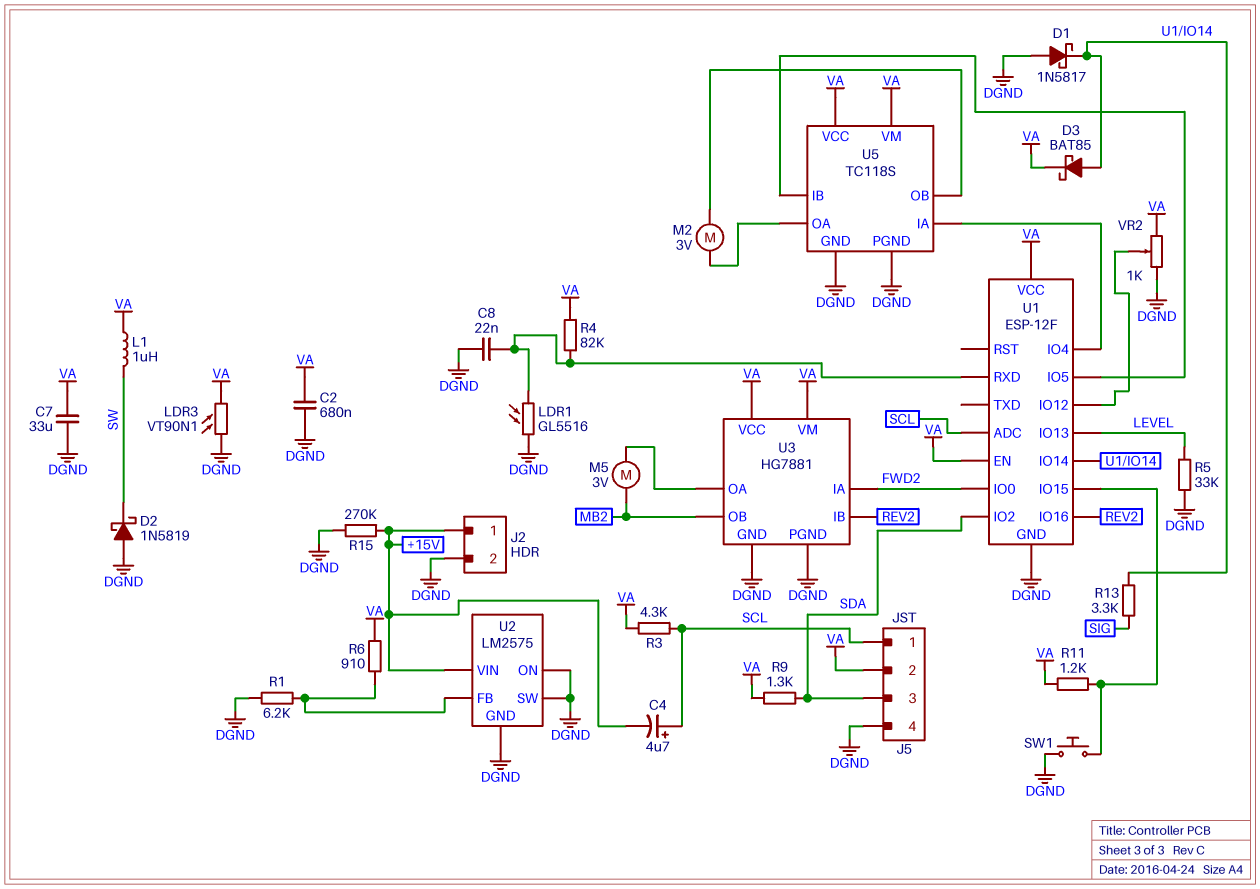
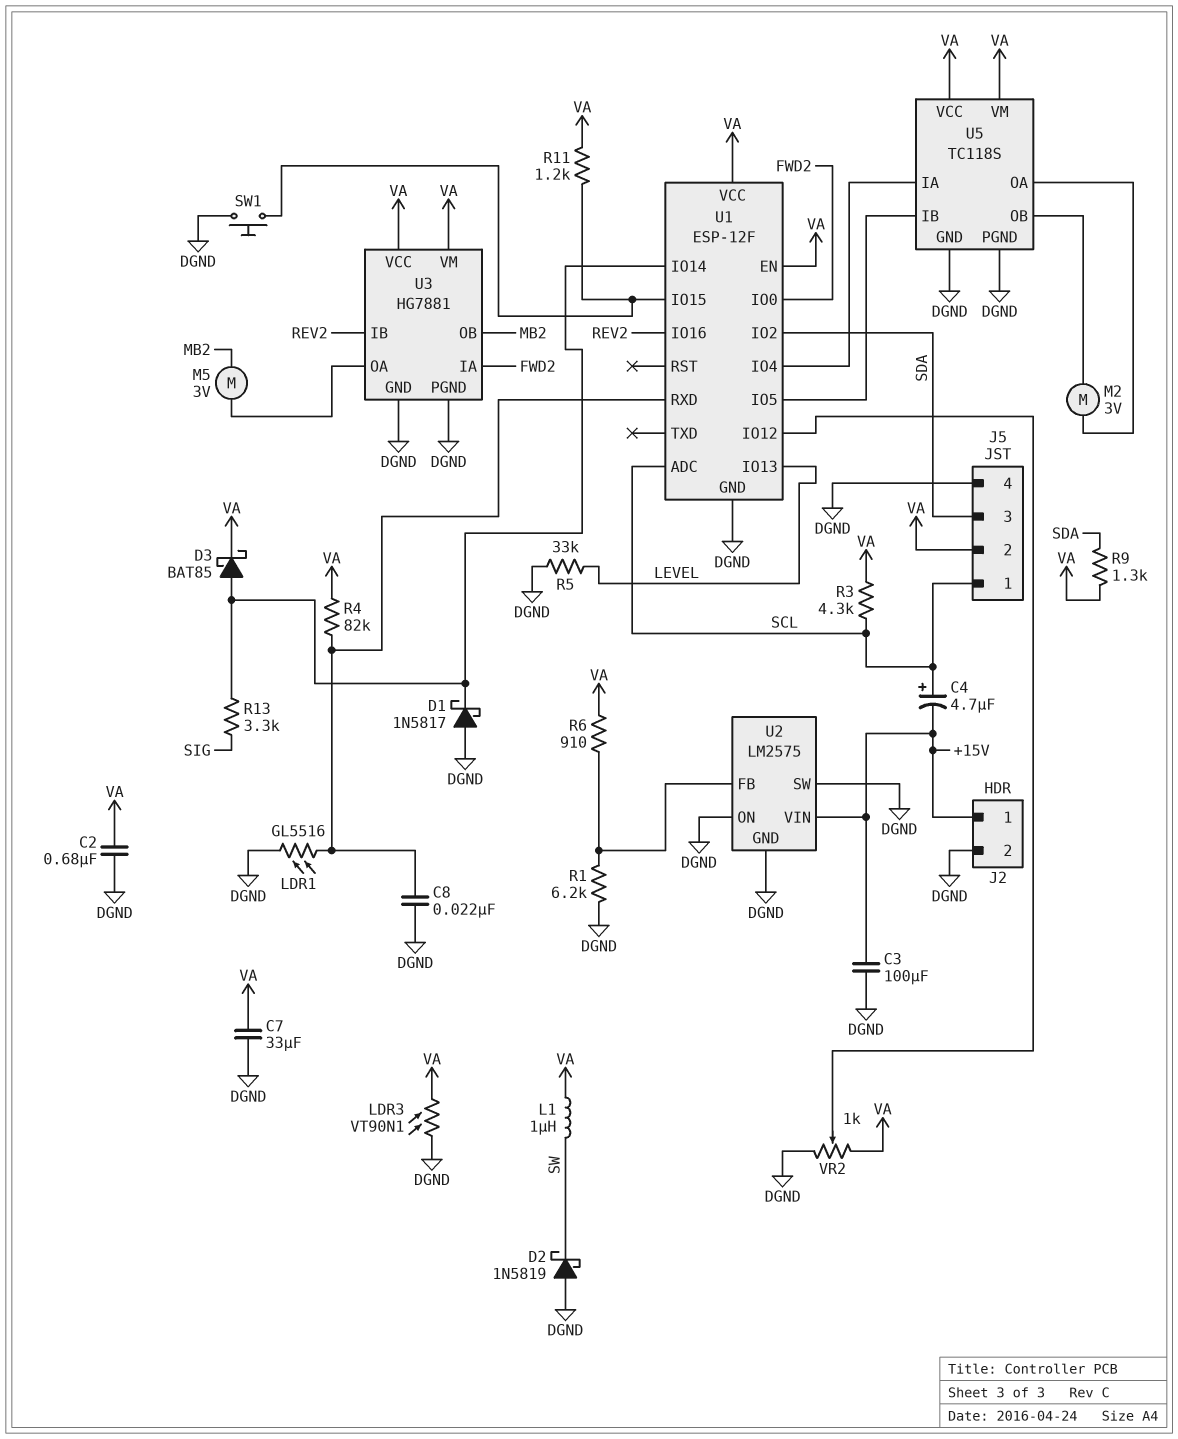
C3: none -> 100uF (+15V, DGND)
R15: 270k (+15V, DGND) -> none

